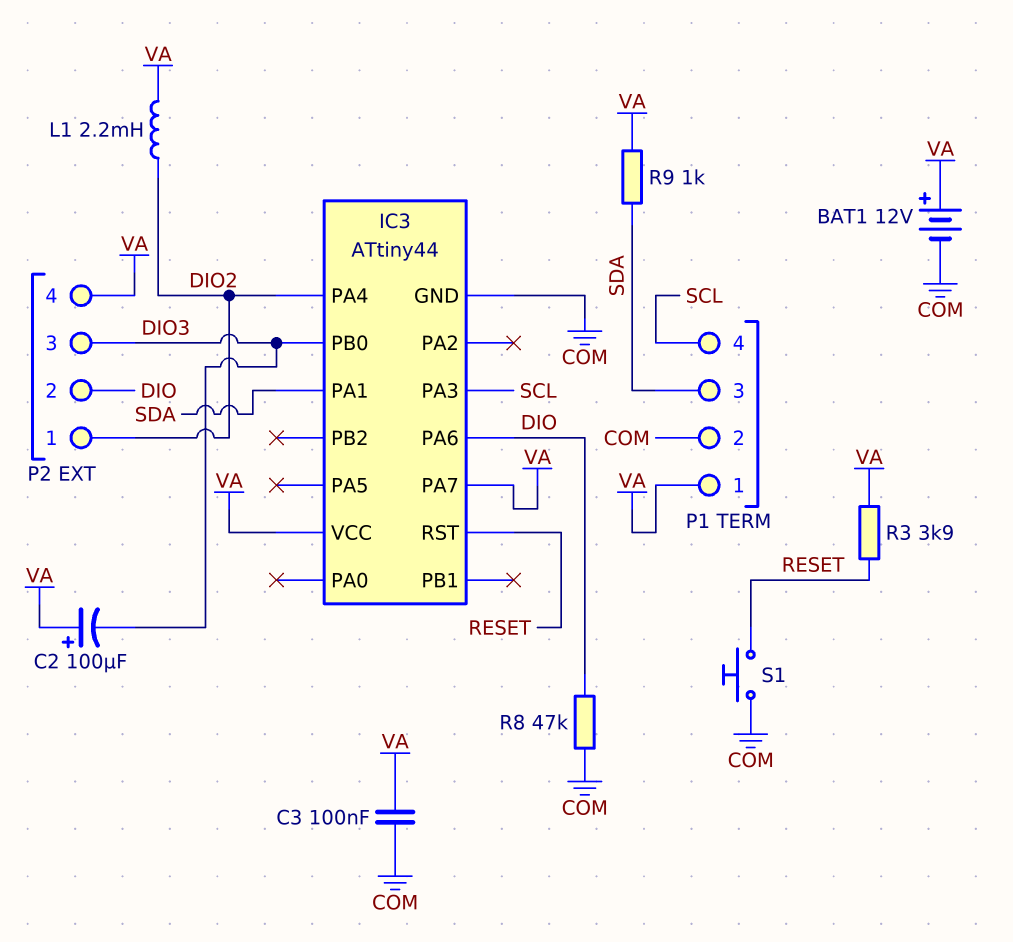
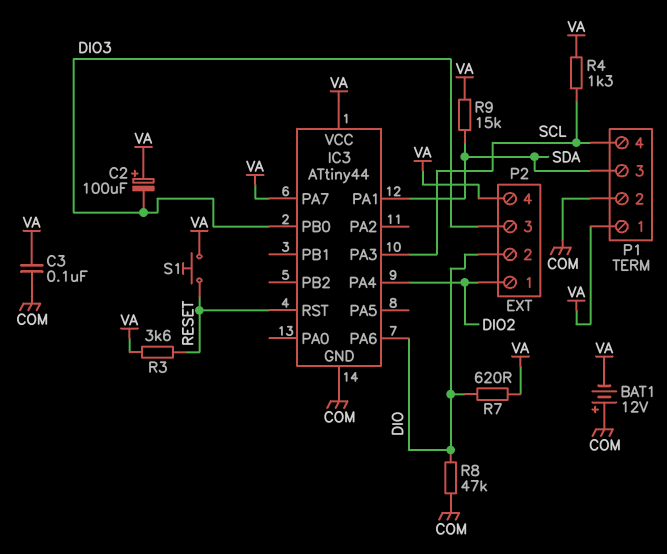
BAT1: 12V (plus VA, minus COM) -> 12V (plus COM, minus VA)
L1: 2.2mH (DIO2, VA) -> none
R3: 3.9k (RESET, VA) -> 3.6k (RESET, VA)
R4: none -> 1.3k (SCL, VA)
R7: none -> 620 (DIO, VA)
R9: 1k (SDA, VA) -> 15k (SDA, VA)
S1: button (COM, RESET) -> button (RESET, VA)

